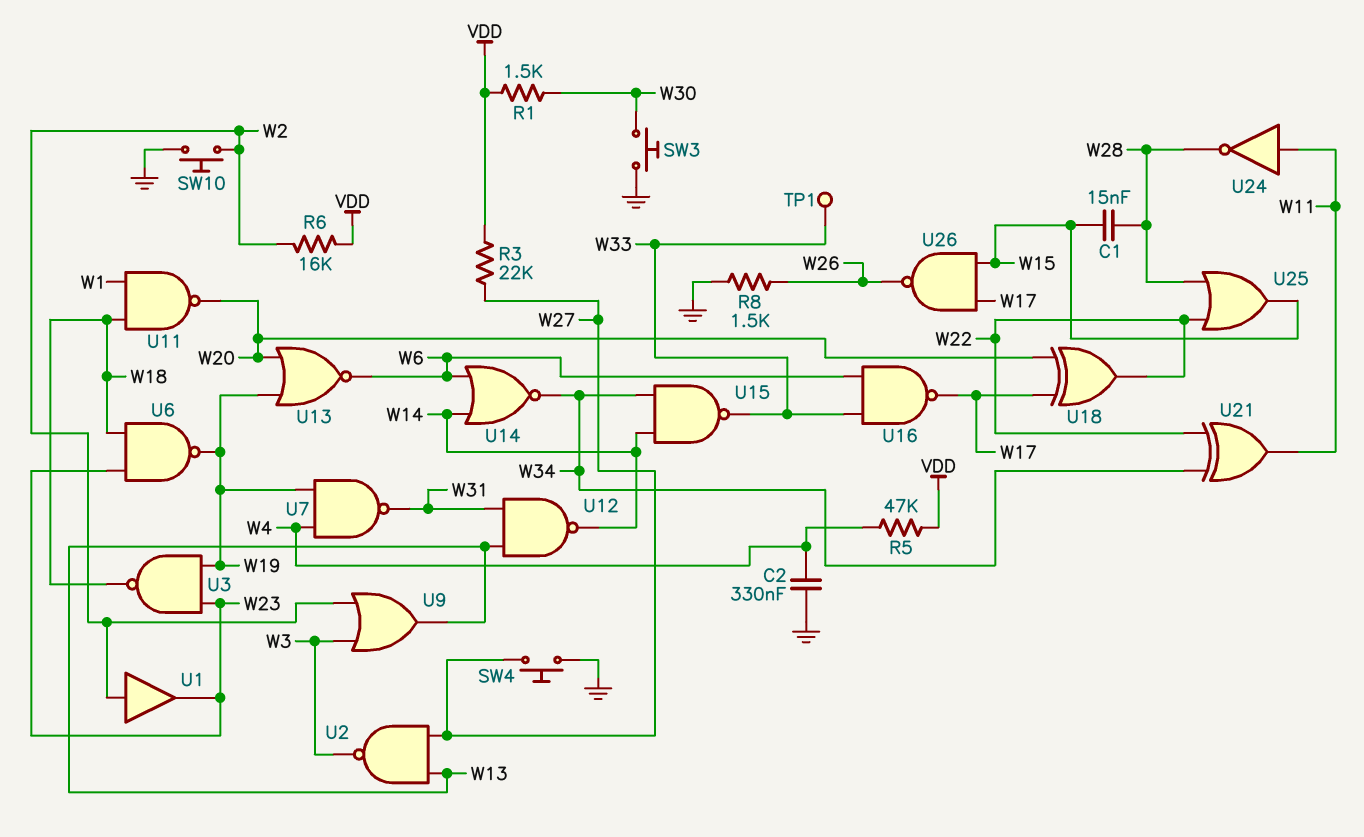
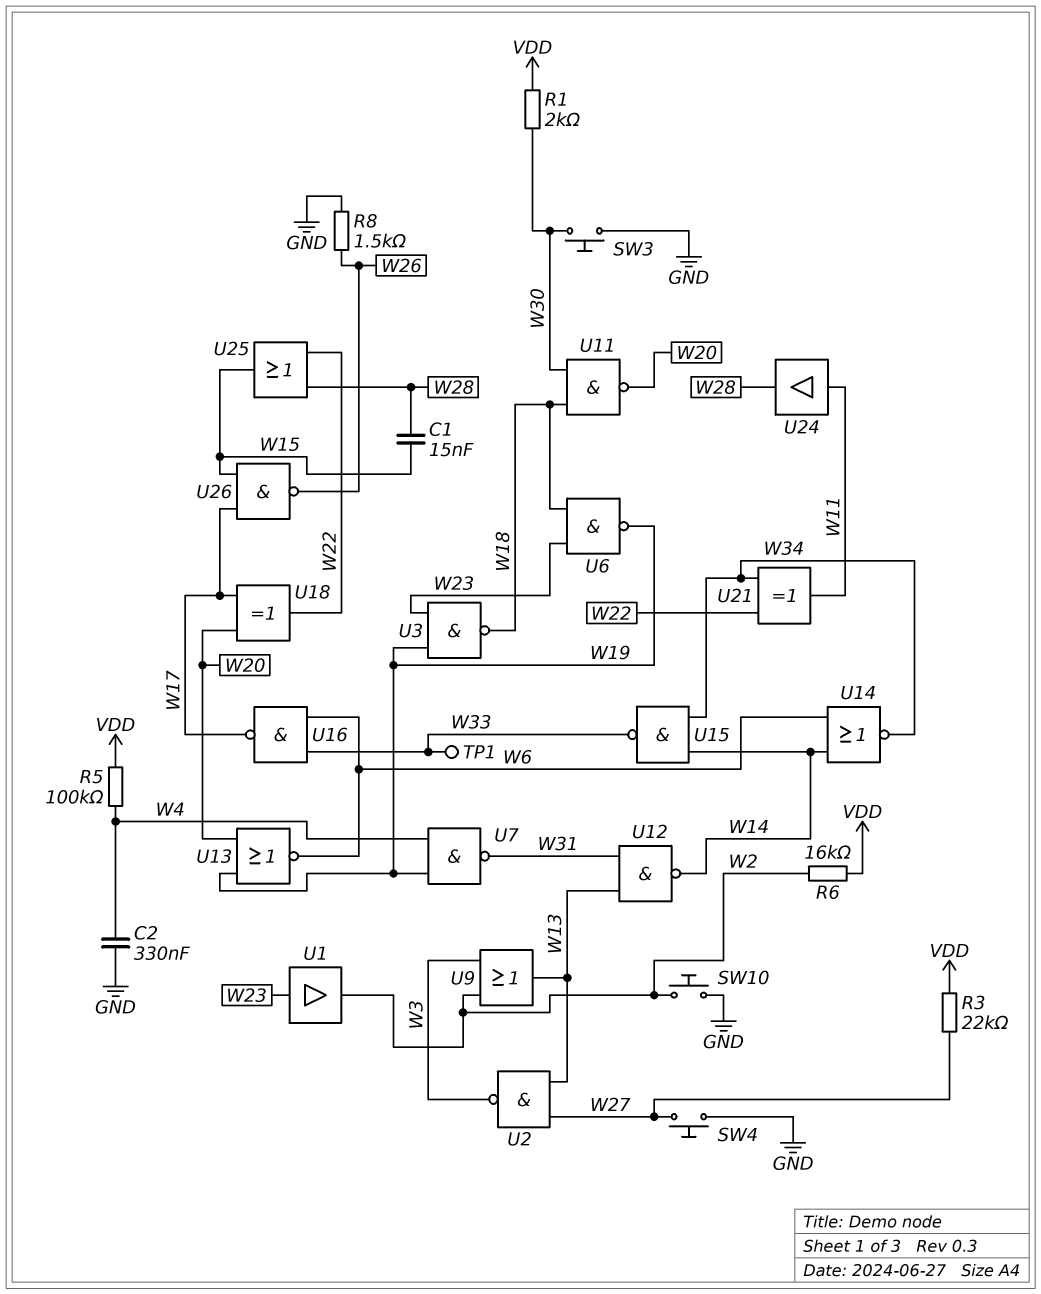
R1: 1.5k (VDD, W30) -> 2k (VDD, W30)
R5: 47k (VDD, W4) -> 100k (VDD, W4)
U1: buffer (in W2, out W23) -> buffer (in W23, out W2)
U11: NAND (in W1, in W18, out W20) -> NAND (in W18, in W30, out W20)
U24: NOT (in W11, out W28) -> buffer (in W11, out W28)

